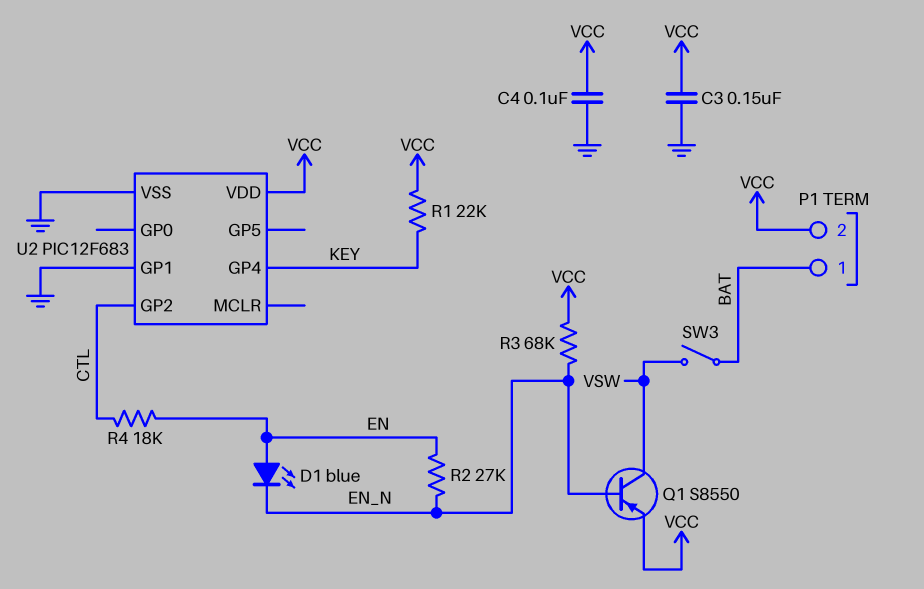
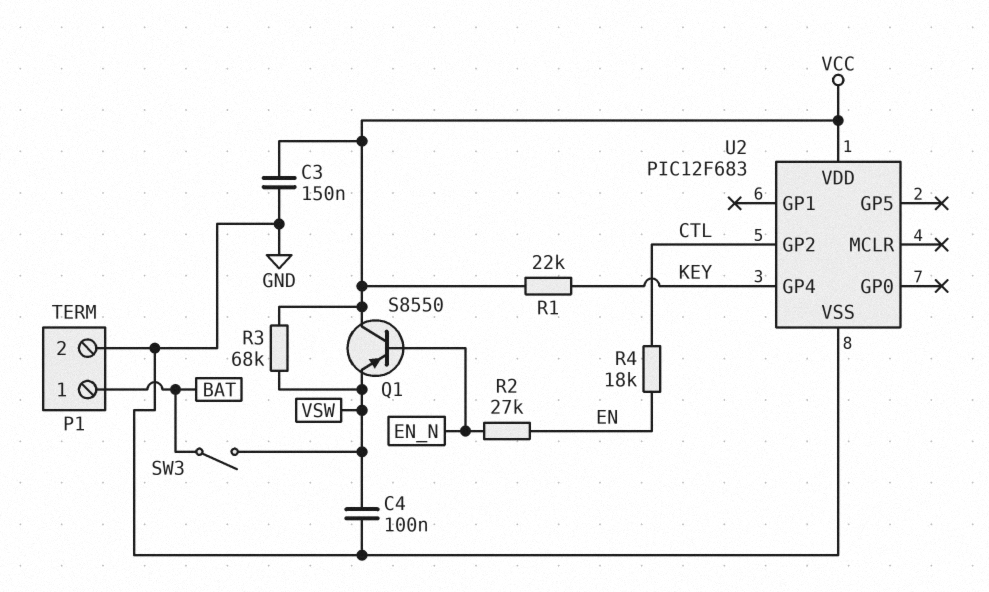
C4: 100nF (GND, VCC) -> 100nF (GND, VSW)
D1: LED blue (A EN, K EN_N) -> none
P1 pin 2: VCC -> GND
Q1: PNP S8550 (B EN_N, C VSW, E VCC) -> PNP S8550 (B EN_N, C VCC, E VSW)
R3: 68k (EN_N, VCC) -> 68k (VCC, VSW)
U2 pin GP1: GND -> none

